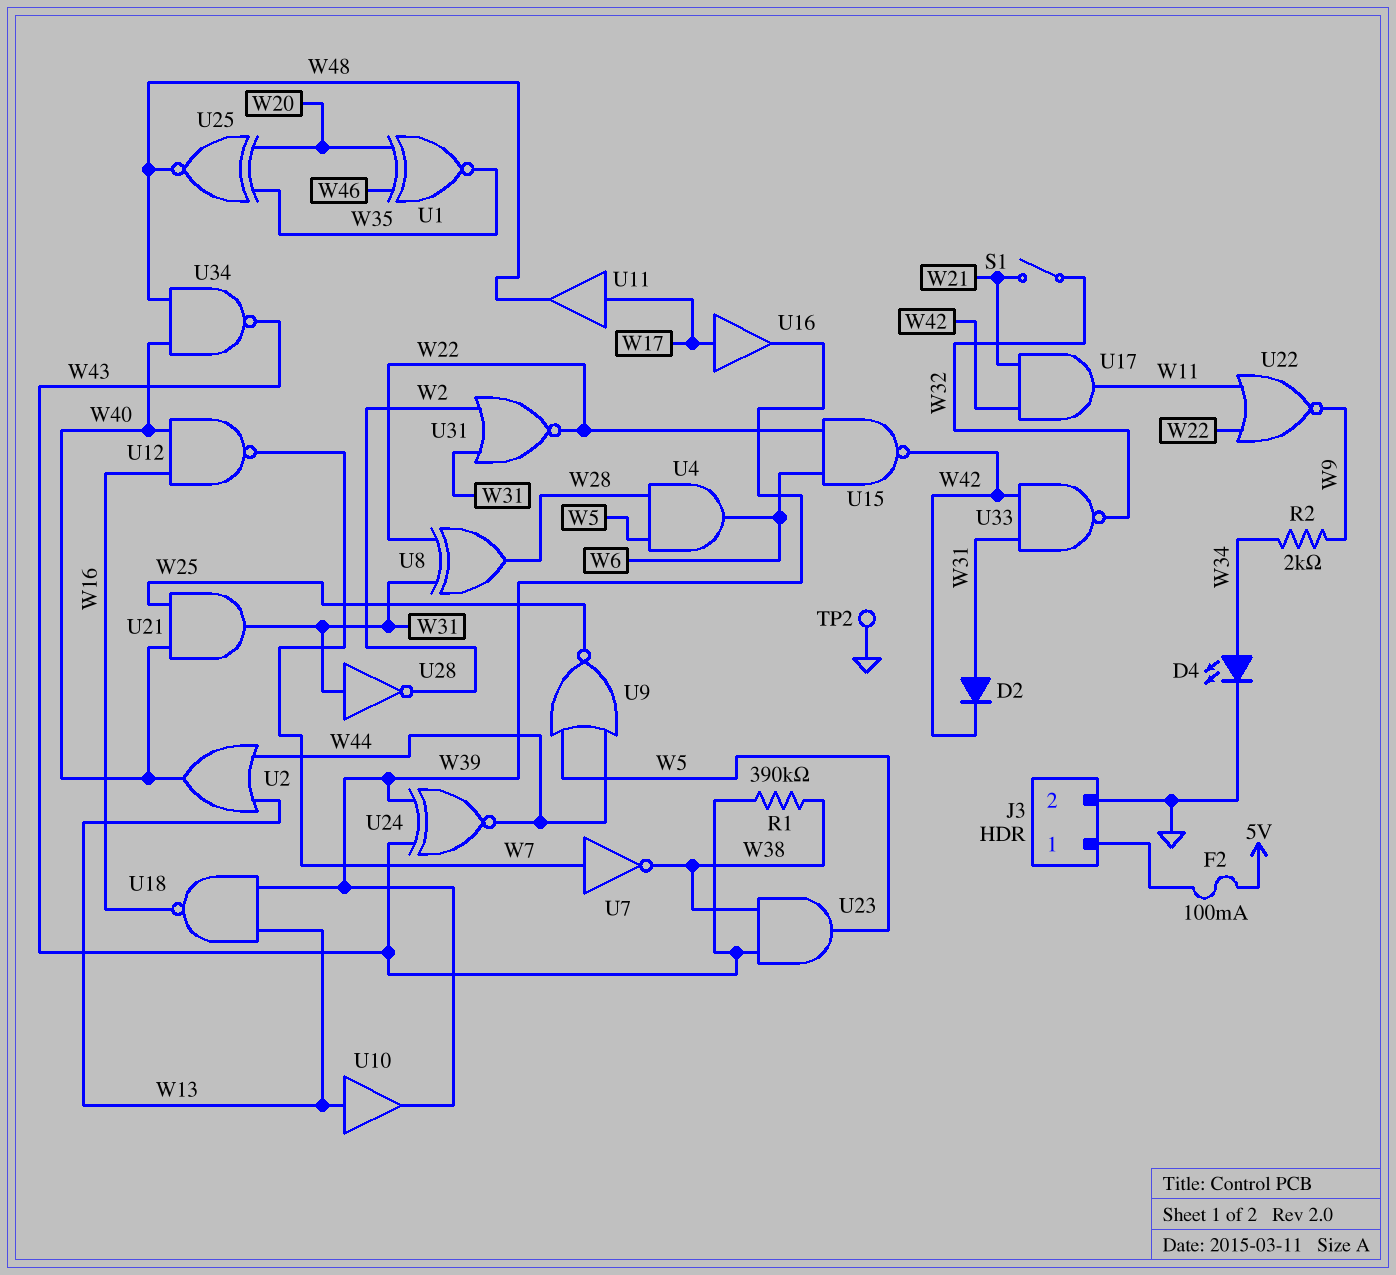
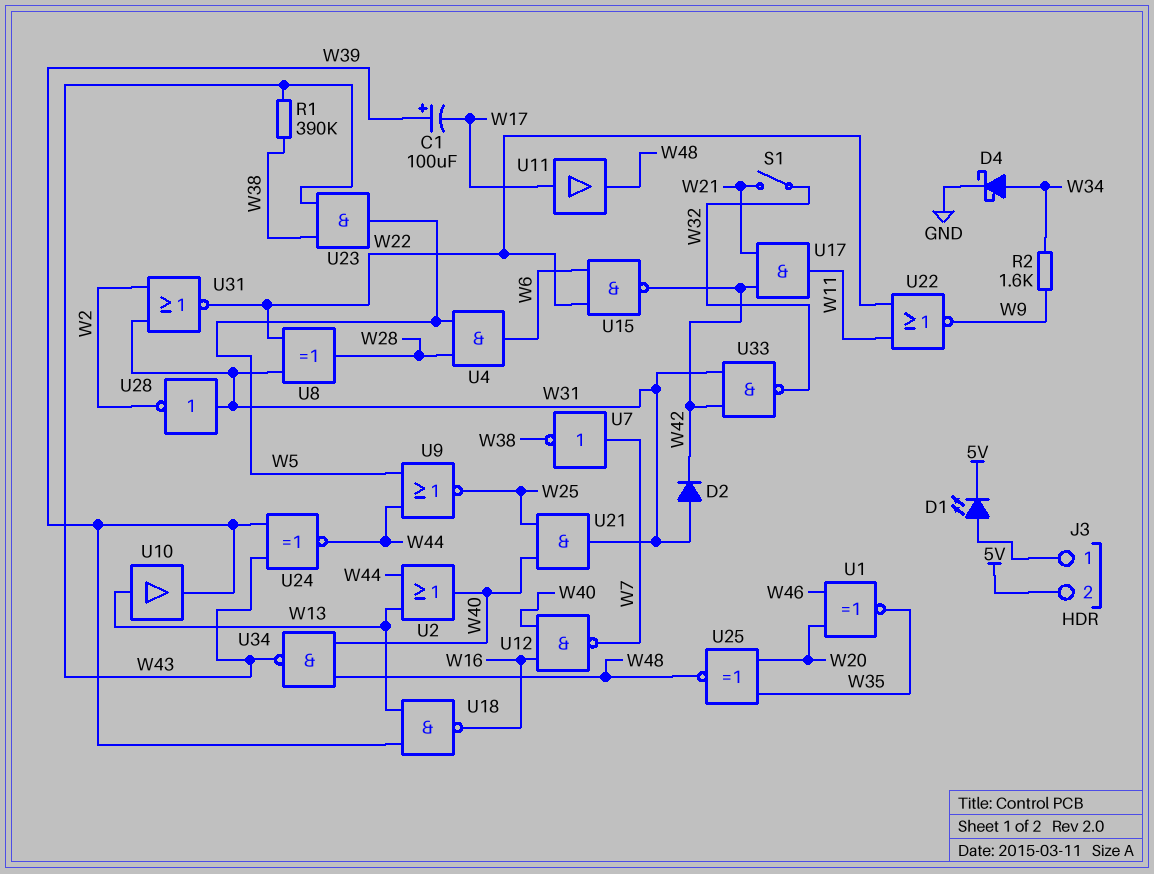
C1: none -> 100uF (plus W39, minus W17)
D1: none -> LED (A J3/1, K 5V)
D4: LED (A W34, K GND) -> schottky (A W34, K GND)
F2: 100mA (5V, J3/1) -> none
J3 pin 2: GND -> 5V
R2: 2k (W9, W34) -> 1.6k (W9, W34)
TP2: test point (GND) -> none
U16: buffer (in W17, out W39) -> none

